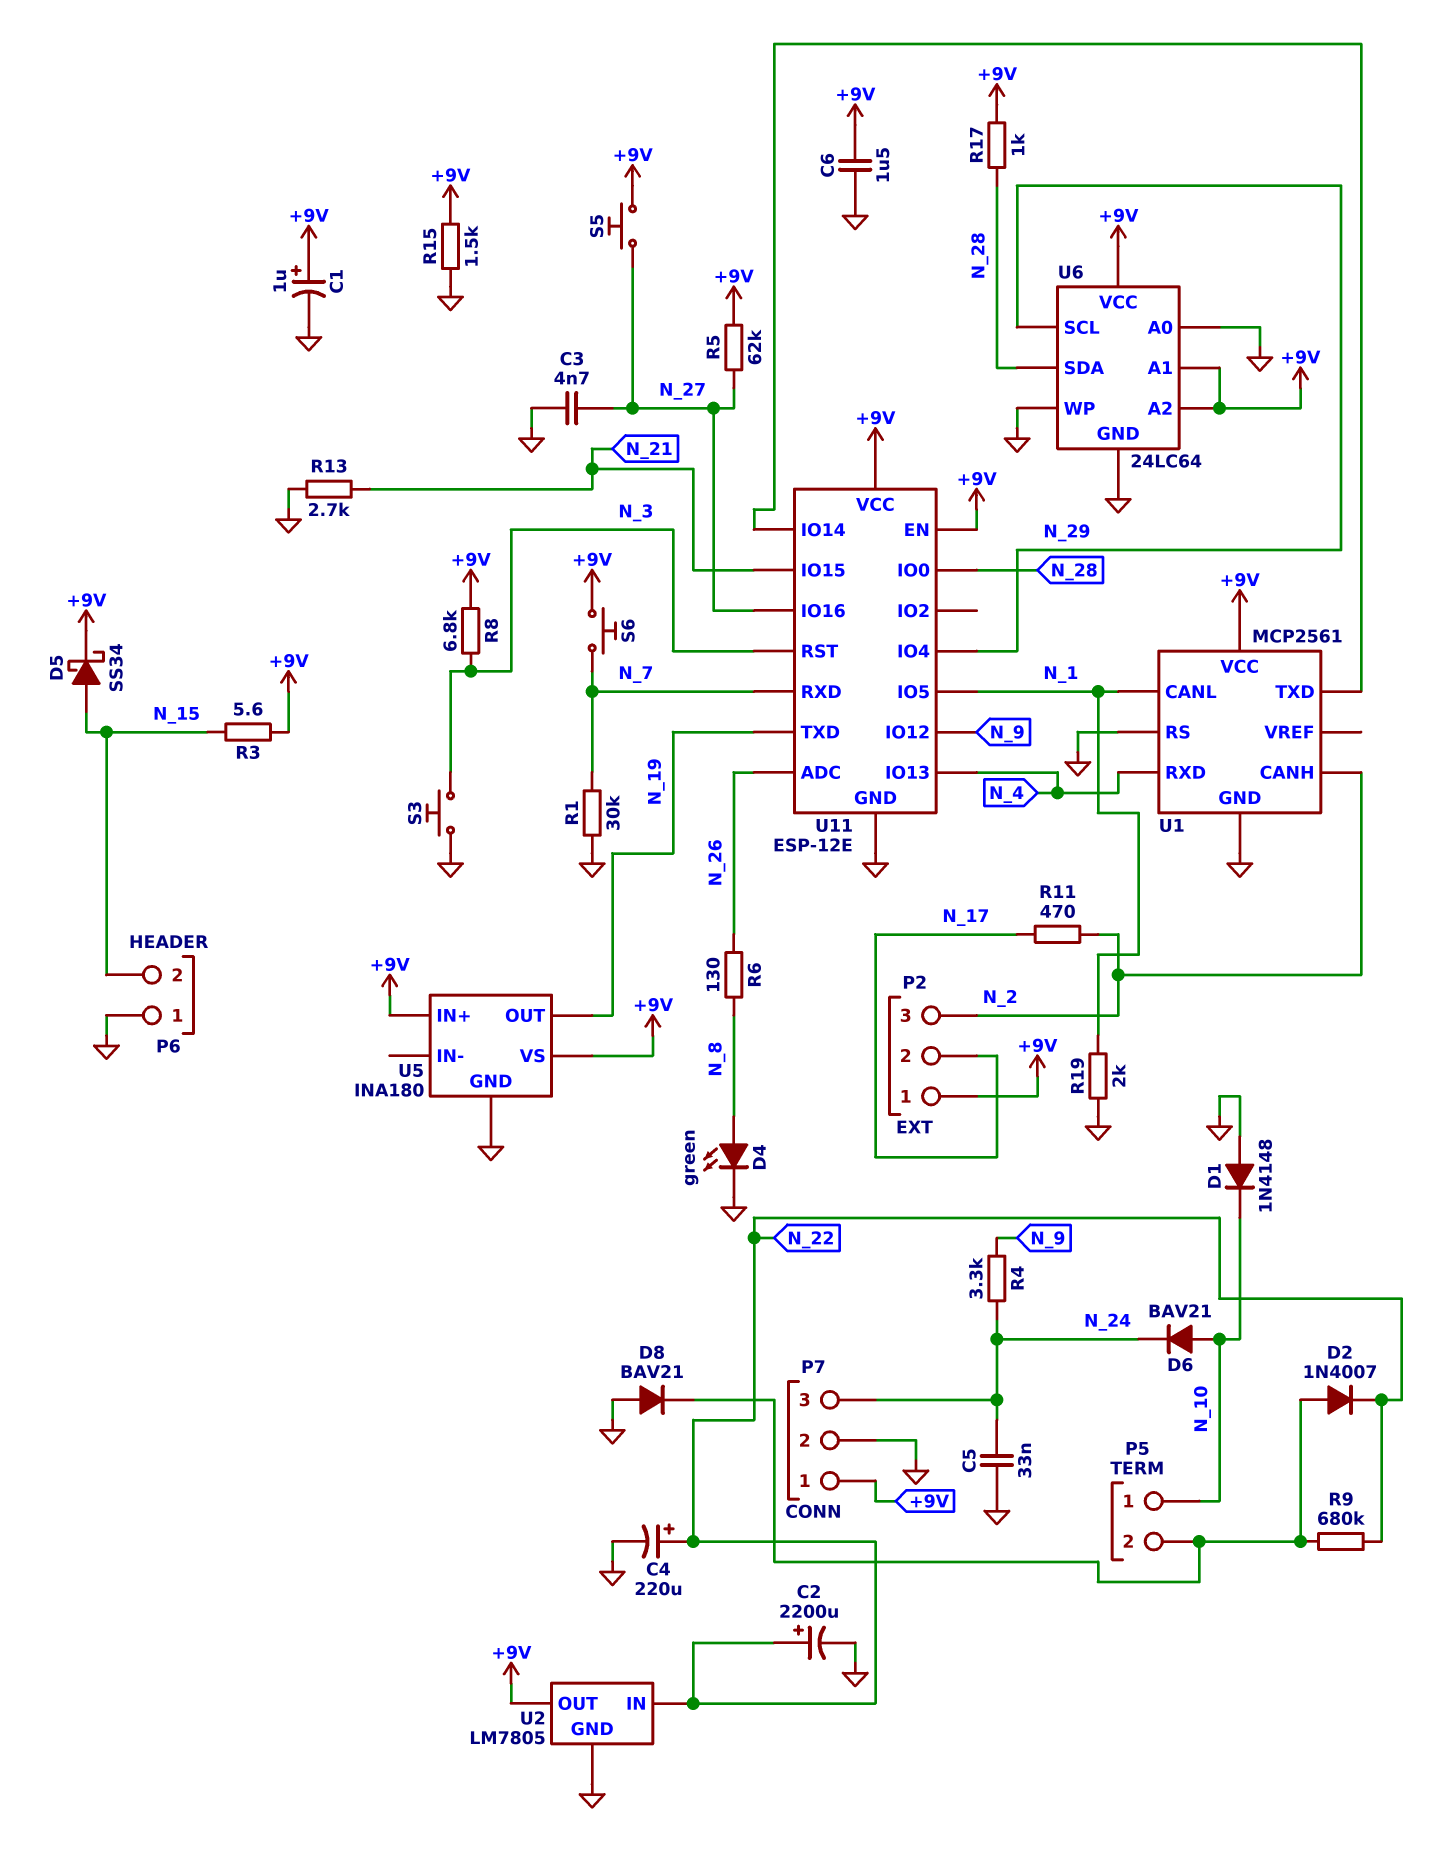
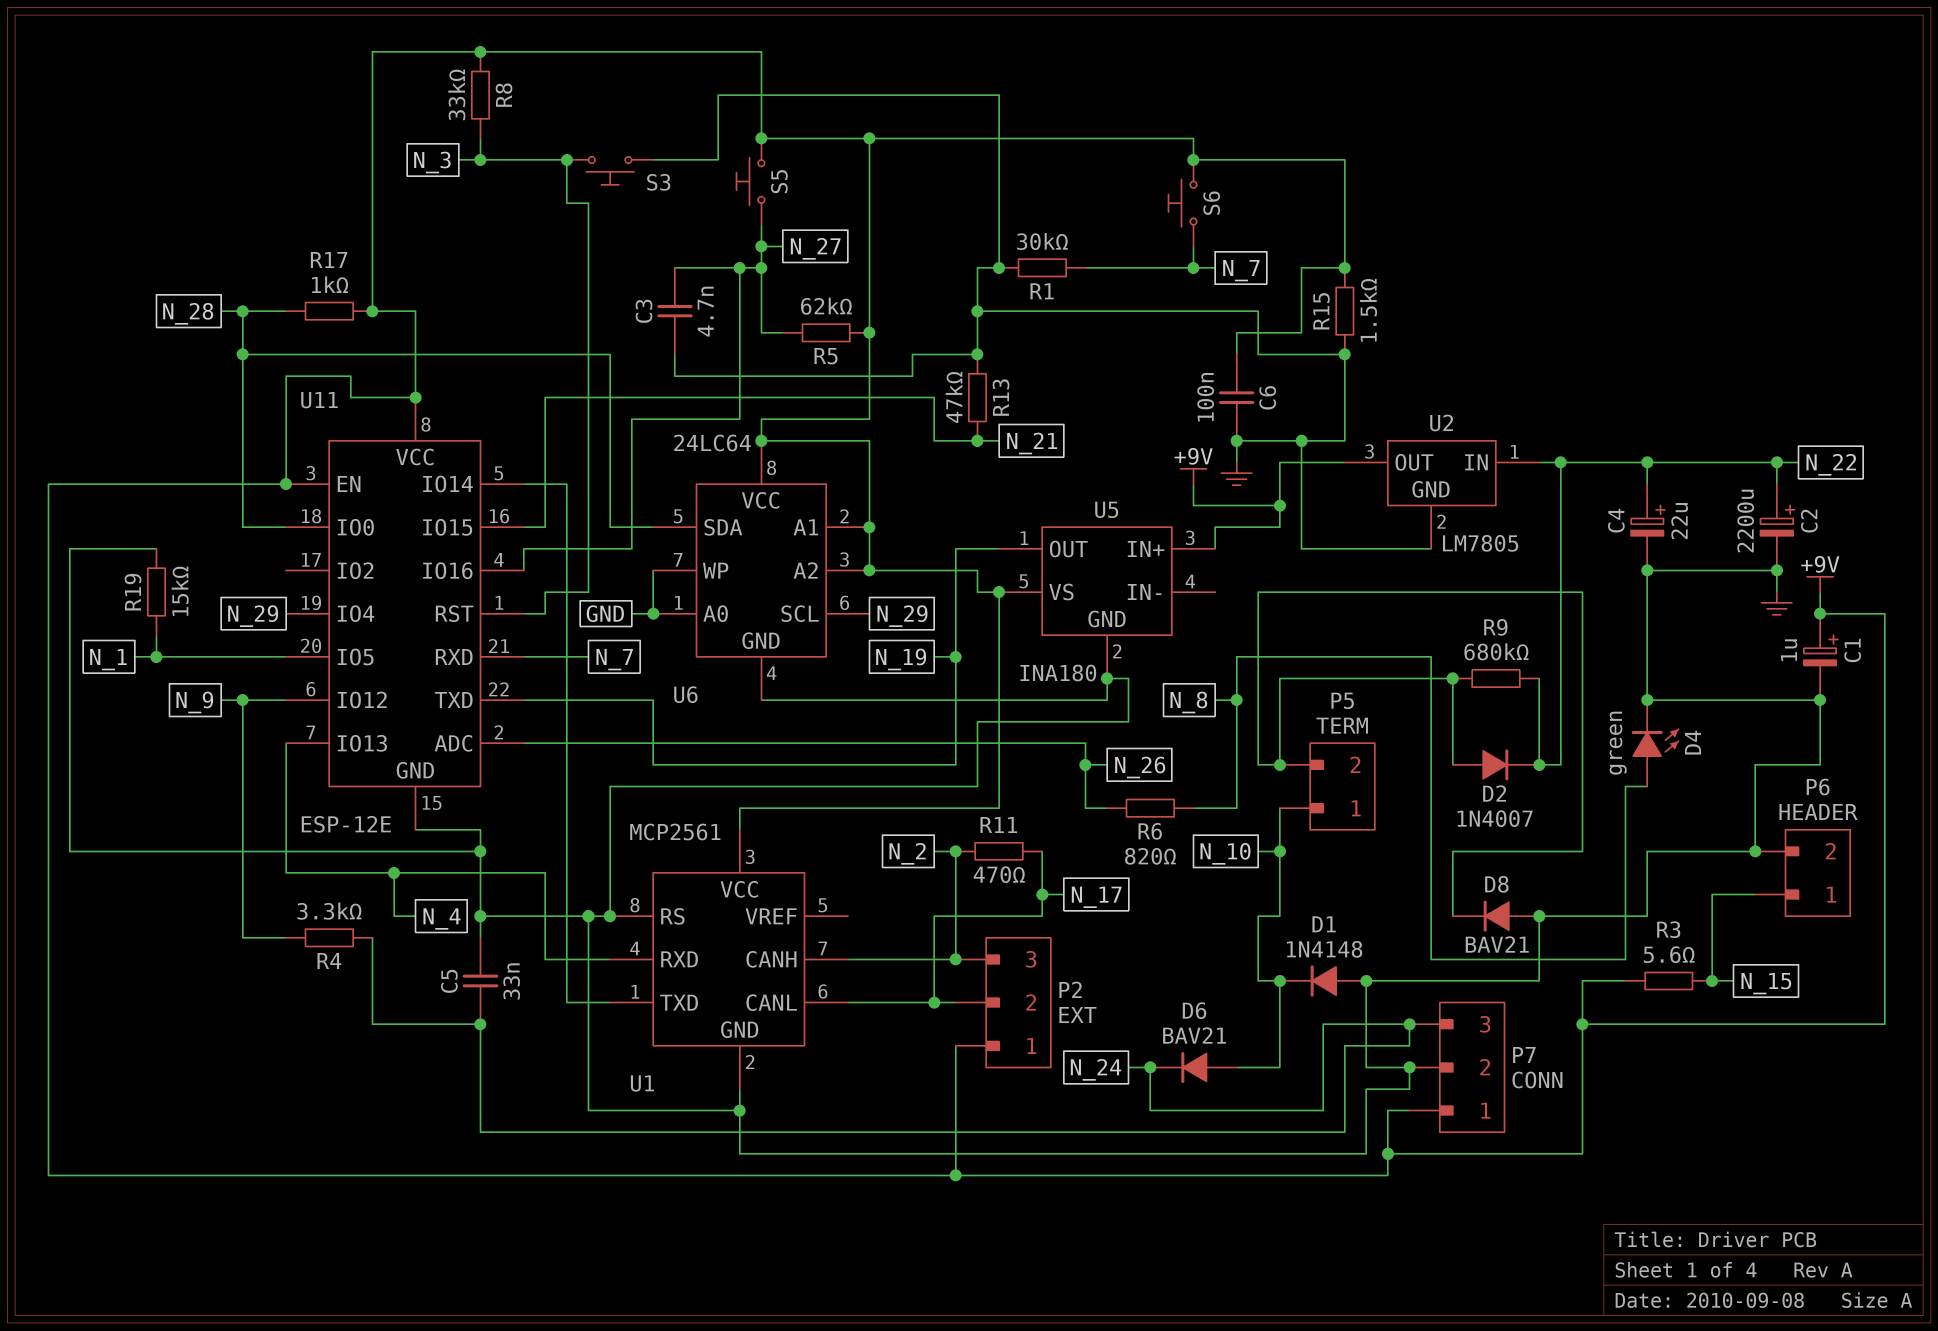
C4: 220uF (plus N_22, minus GND) -> 22uF (plus N_22, minus GND)
C6: 1.5uF (+9V, GND) -> 100nF (+9V, GND)
D5: schottky SS34 (A N_15, K +9V) -> none
P6 pin 1: GND -> N_15
P6 pin 2: N_15 -> GND
R6: 130 (N_8, N_26) -> 820 (N_8, N_26)
R8: 6.8k (+9V, N_3) -> 33k (+9V, N_3)
R13: 2.7k (GND, N_21) -> 47k (GND, N_21)
R19: 2k (GND, N_1) -> 15k (GND, N_1)
U1 pin CANL: N_1 -> N_17

